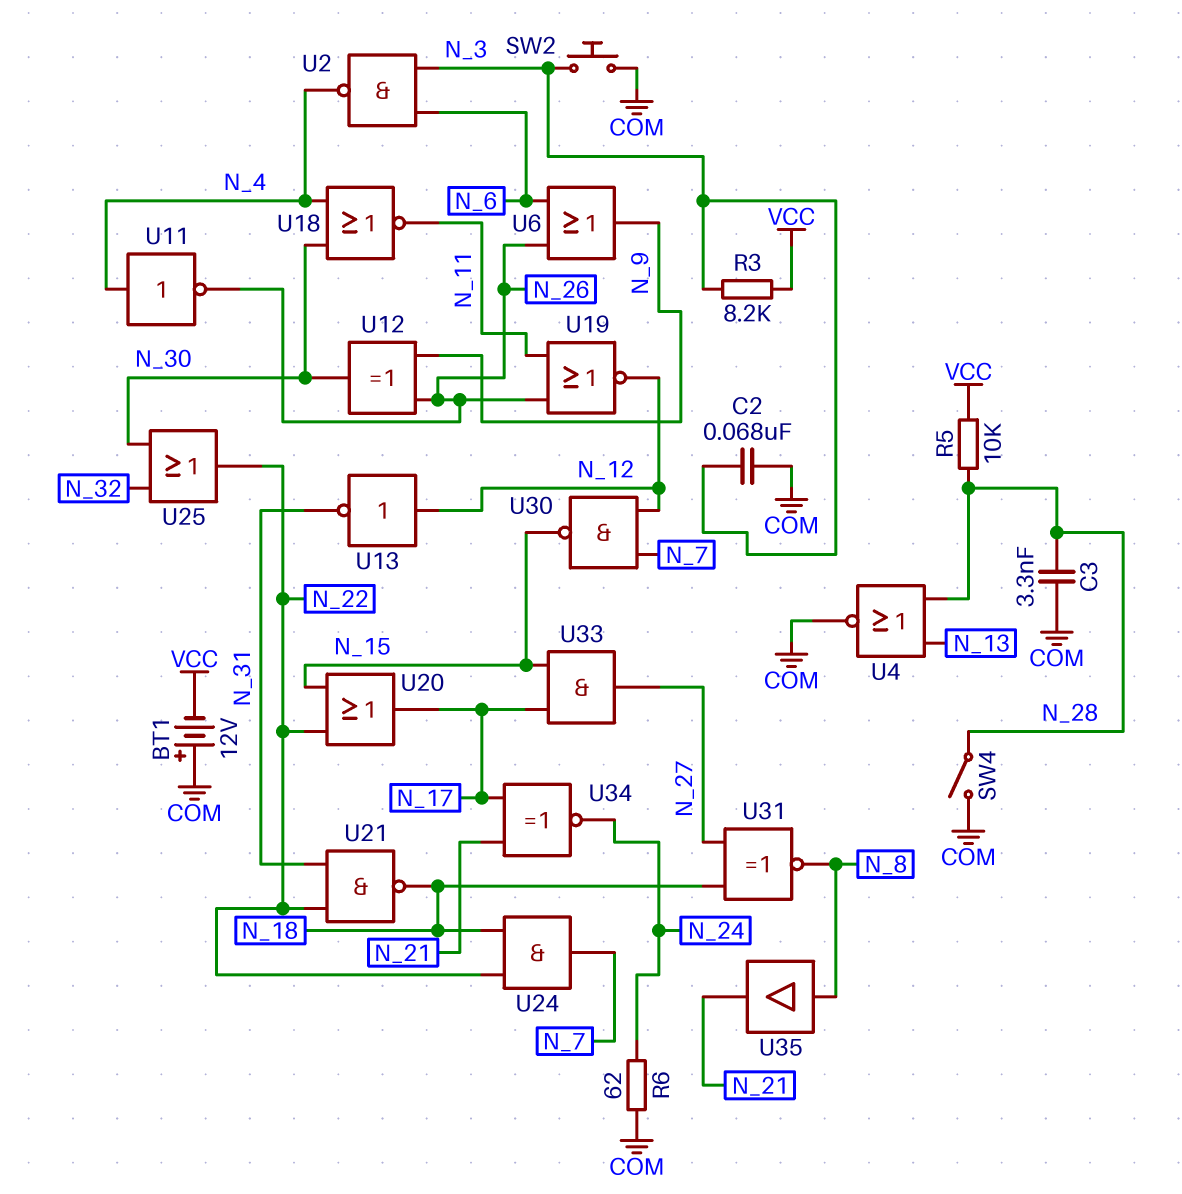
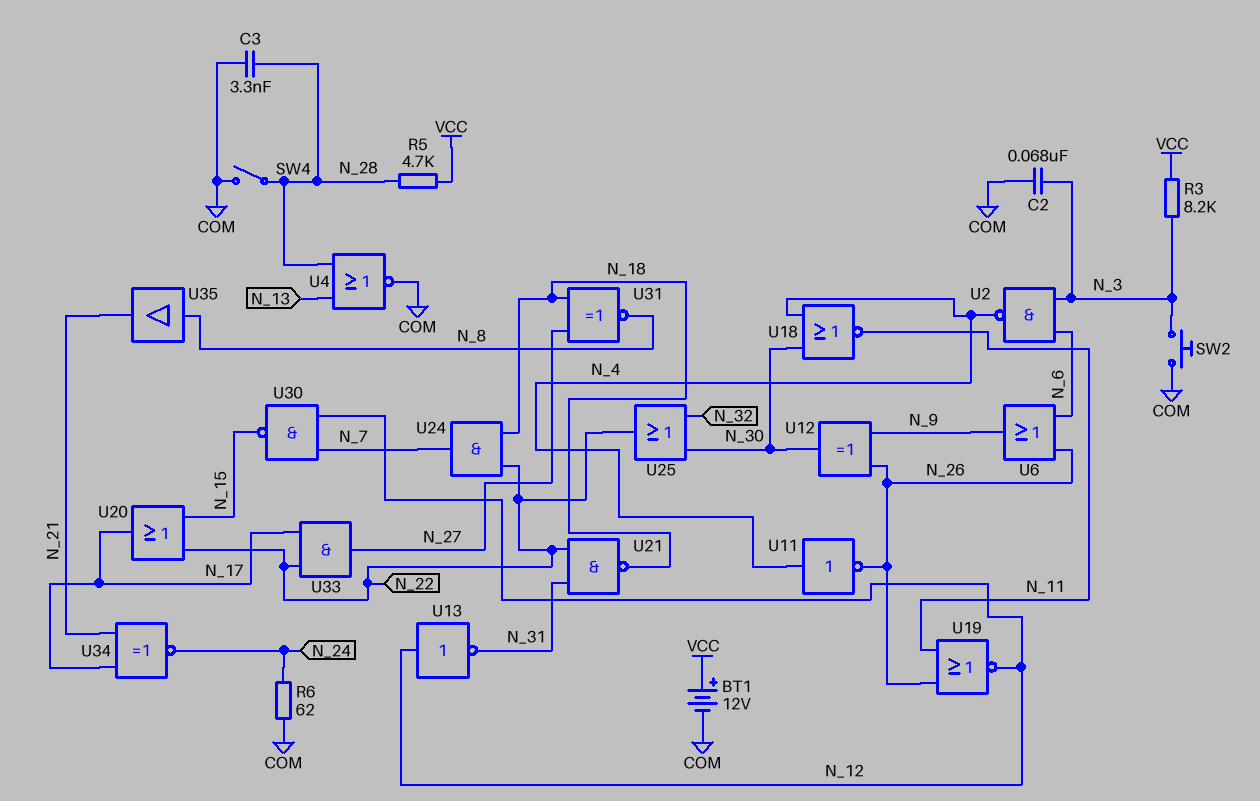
BT1: 12V (plus COM, minus VCC) -> 12V (plus VCC, minus COM)
R5: 10k (N_28, VCC) -> 4.7k (N_28, VCC)
U33: AND (in N_15, in N_17, out N_27) -> AND (in N_17, in N_22, out N_27)

